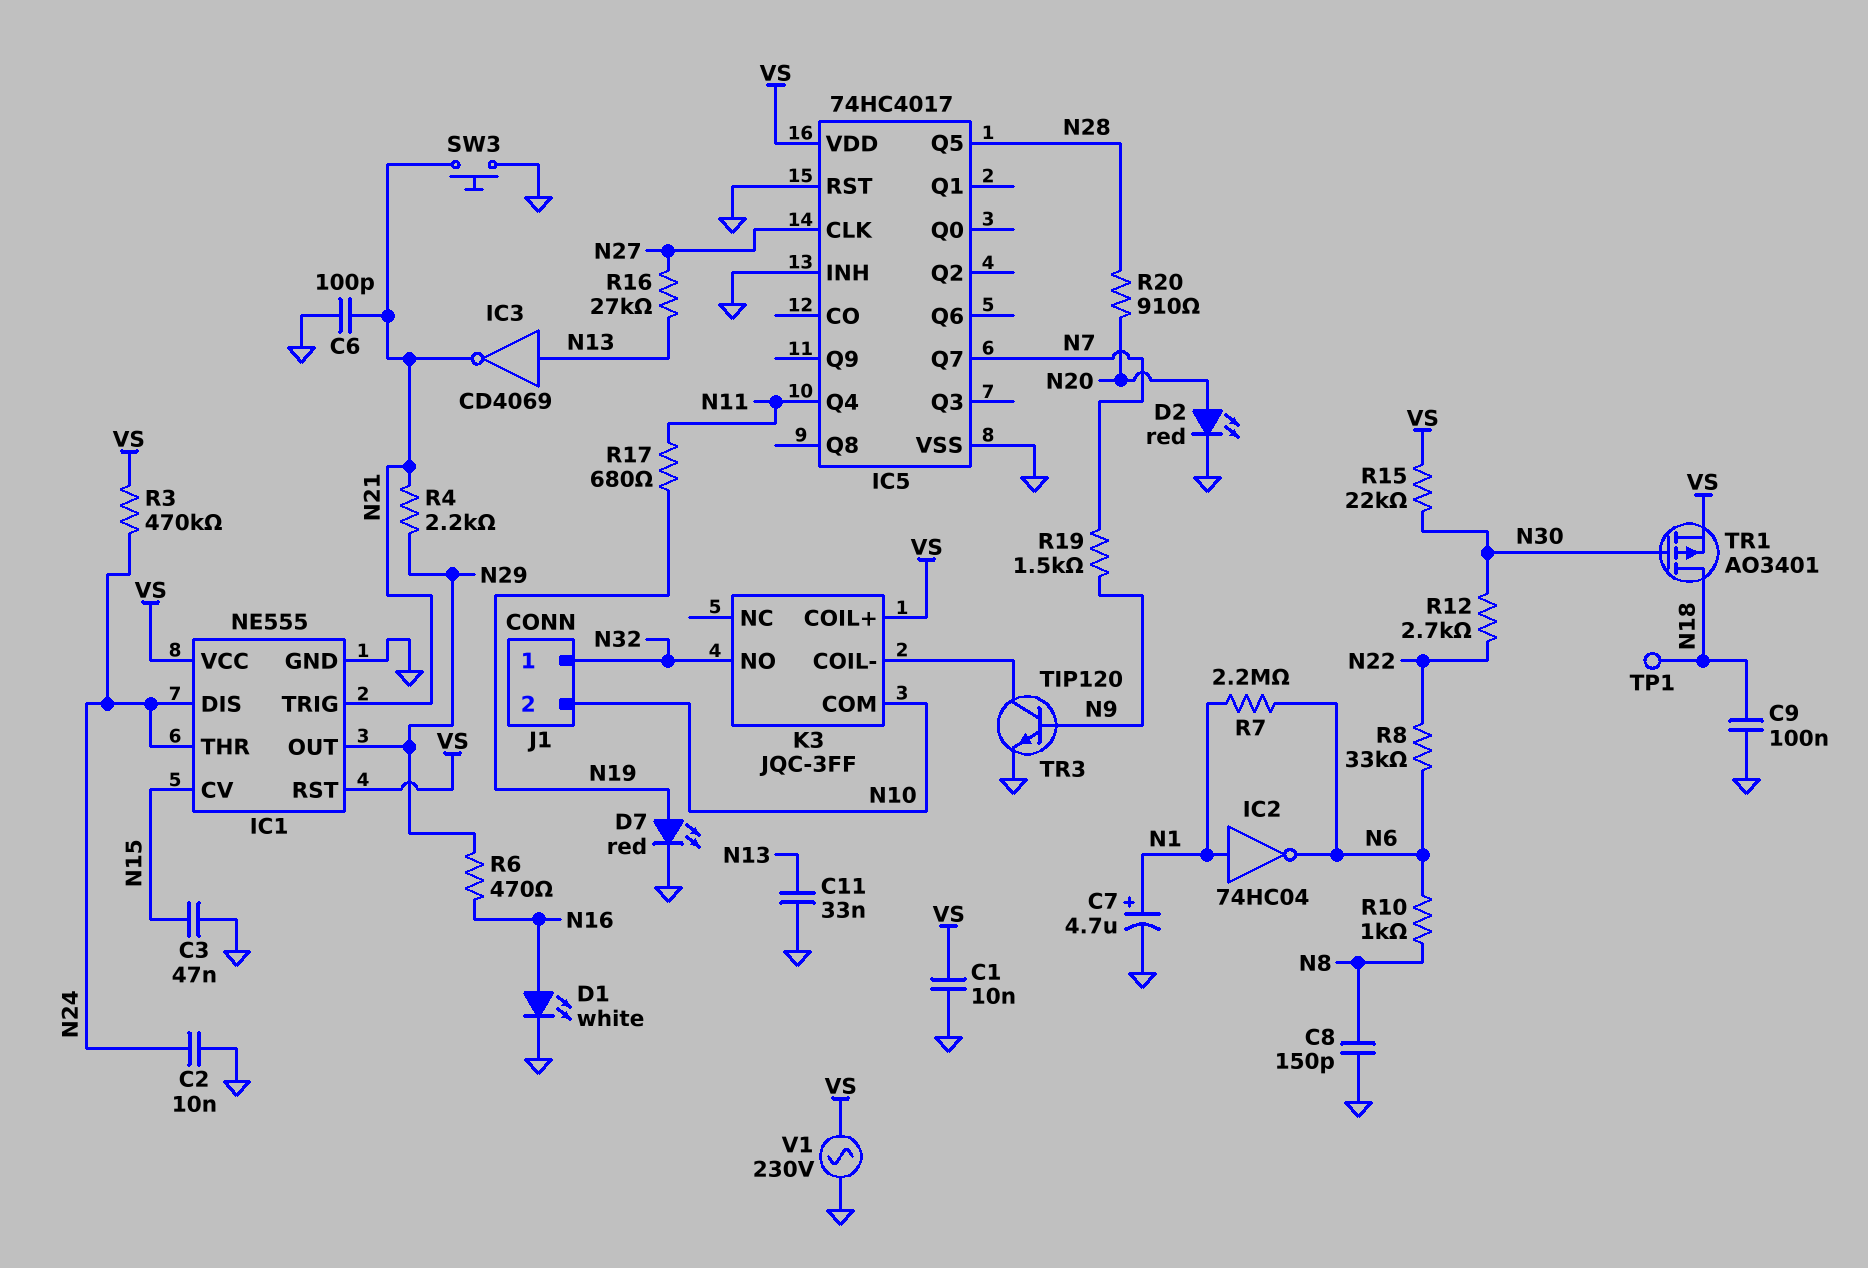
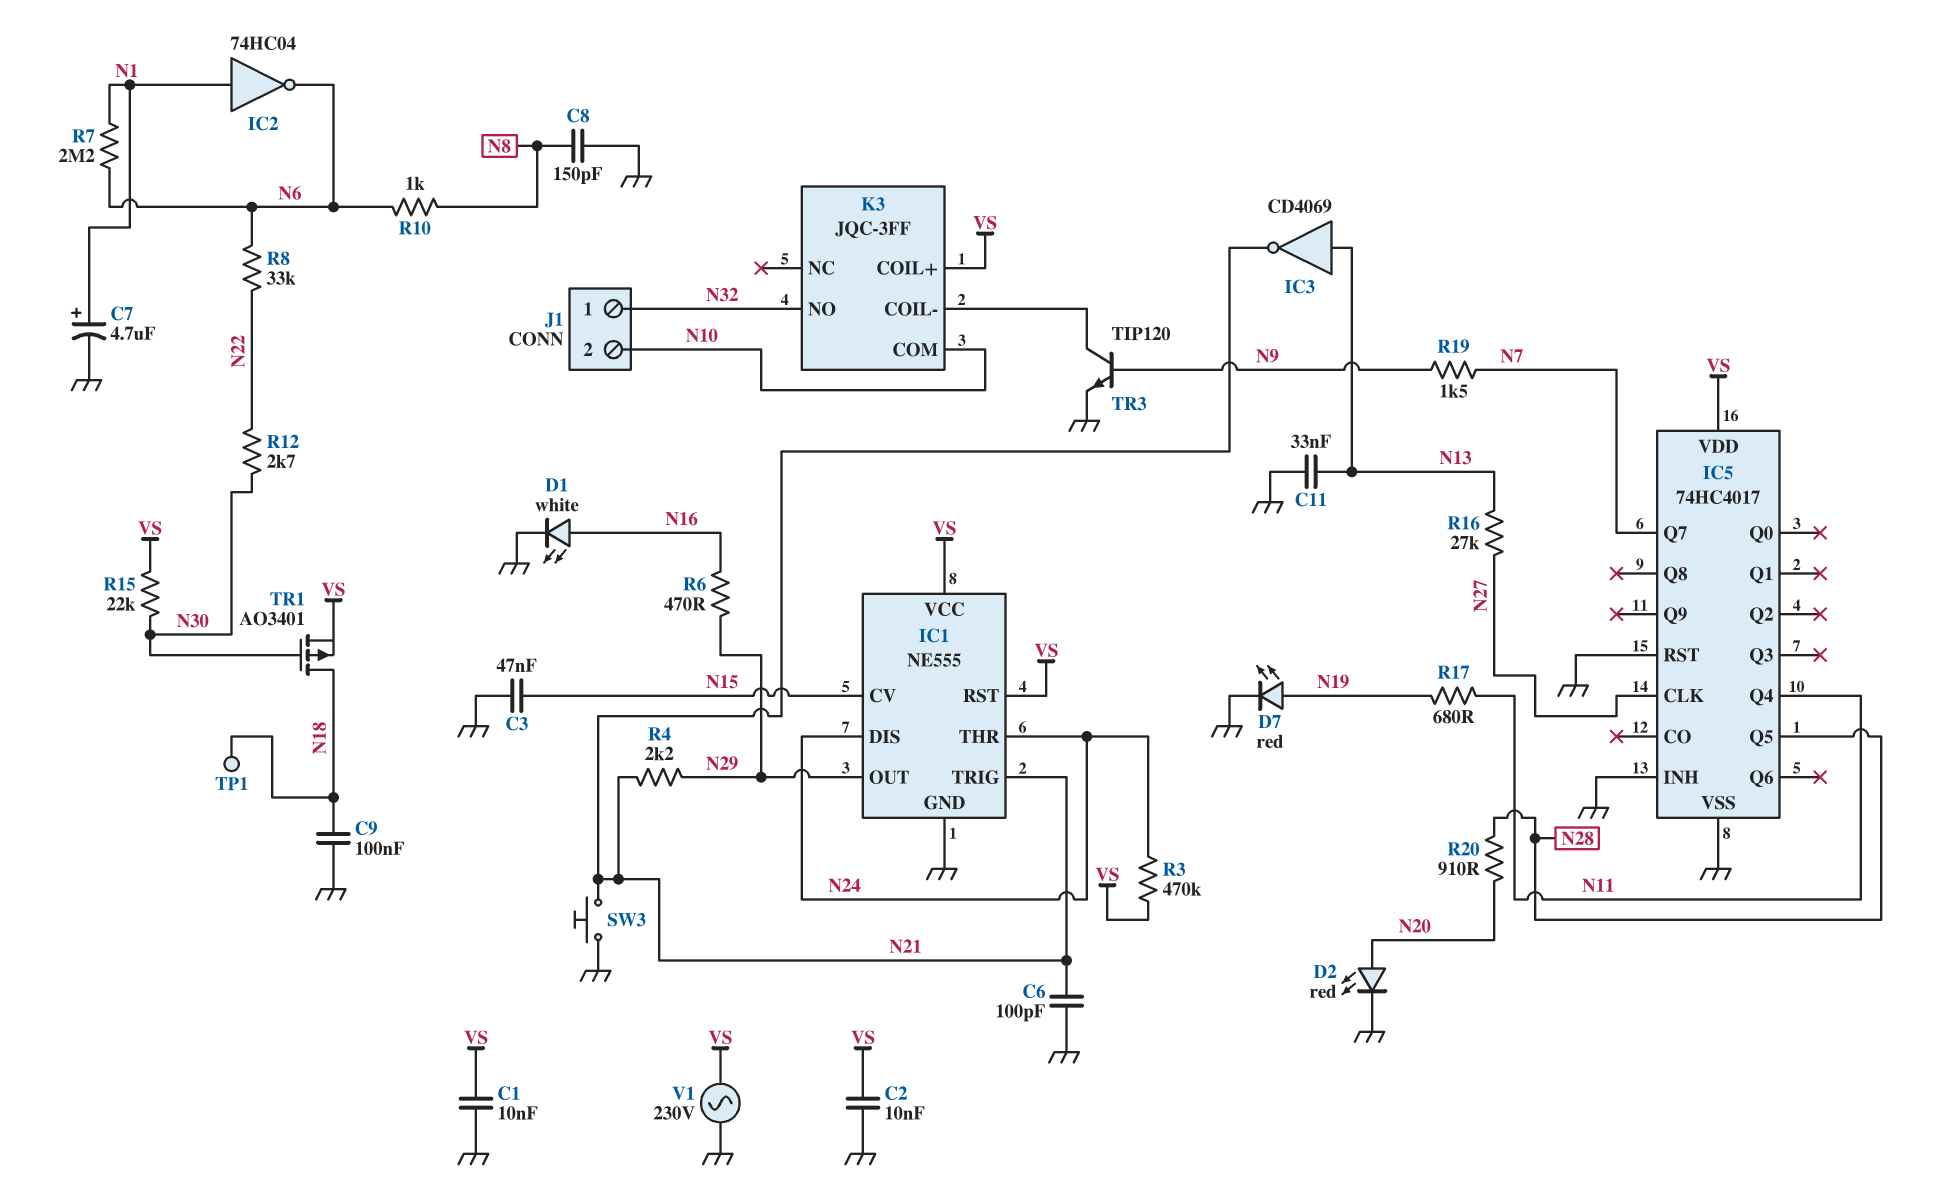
C2: 10nF (GND, N24) -> 10nF (GND, VS)

